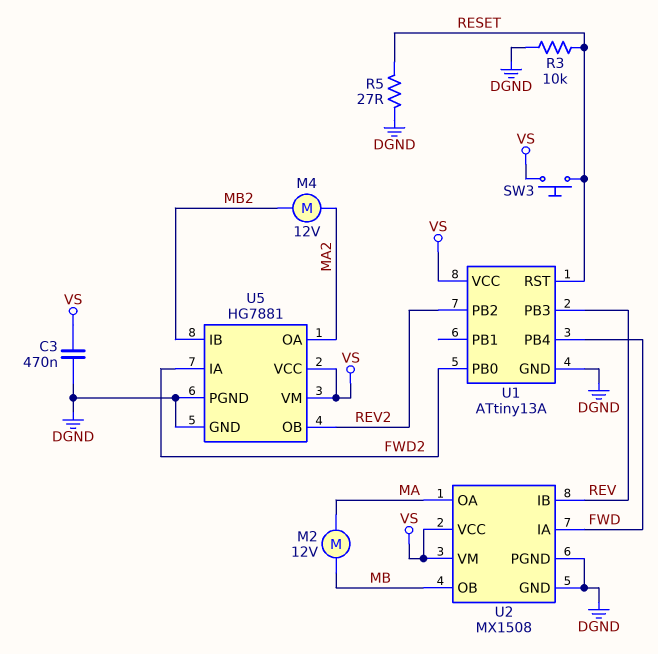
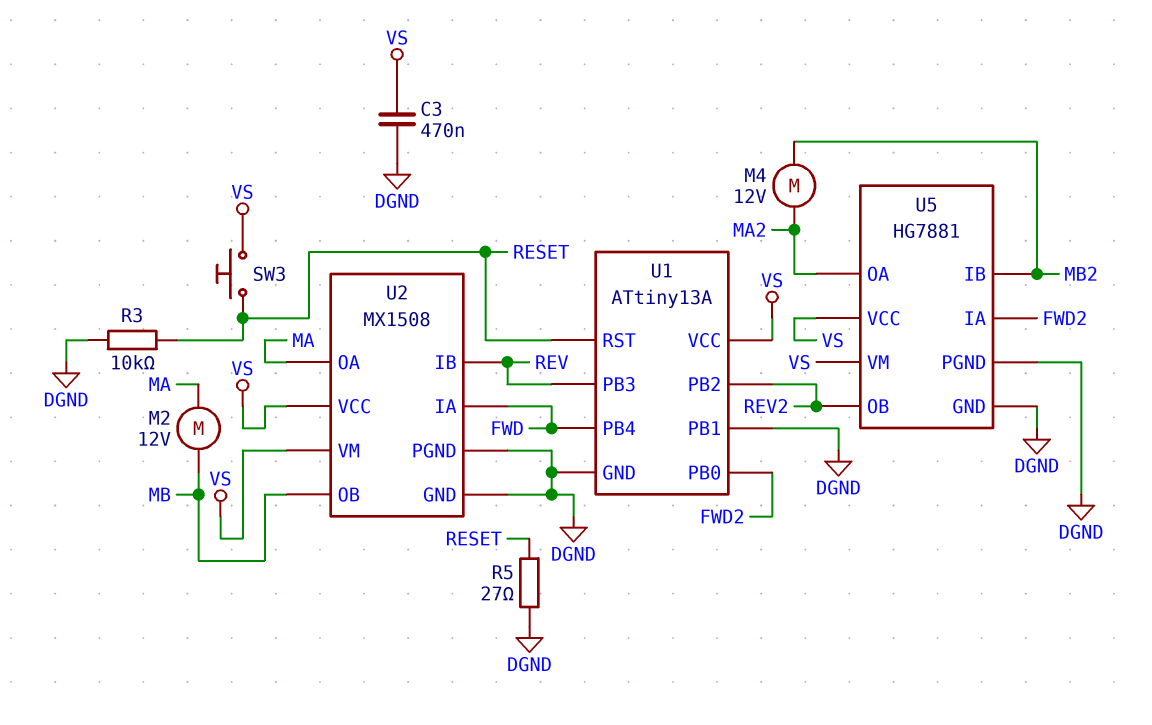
U1 pin PB1: none -> DGND

